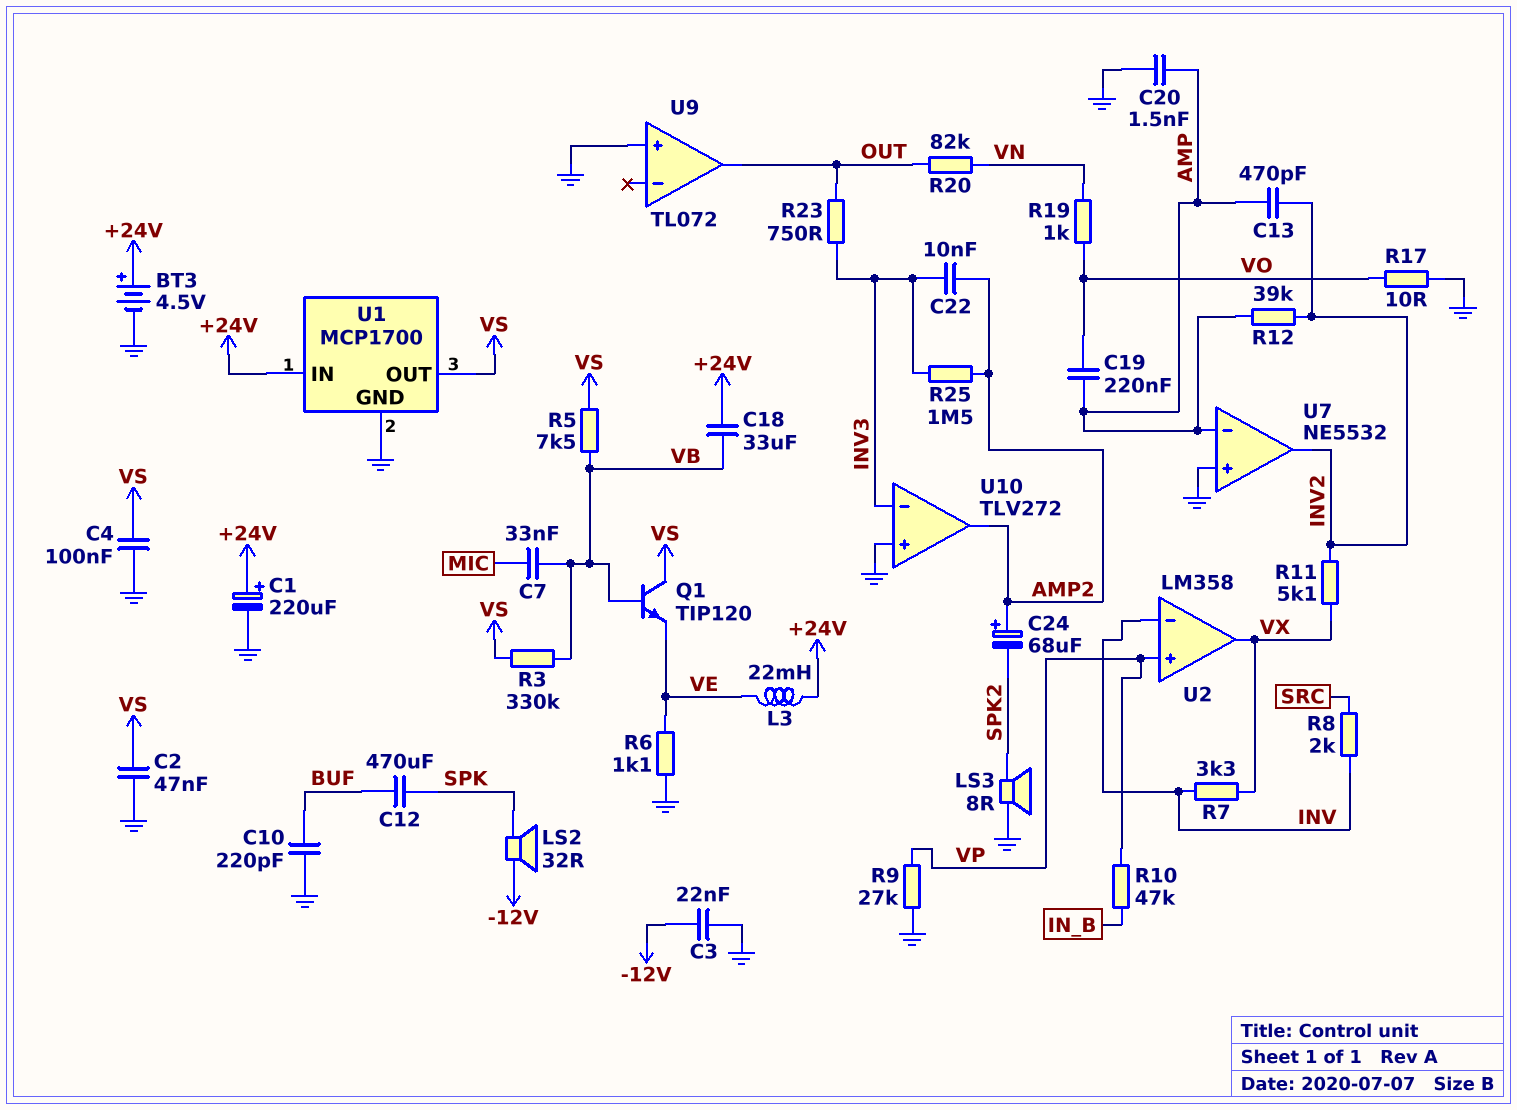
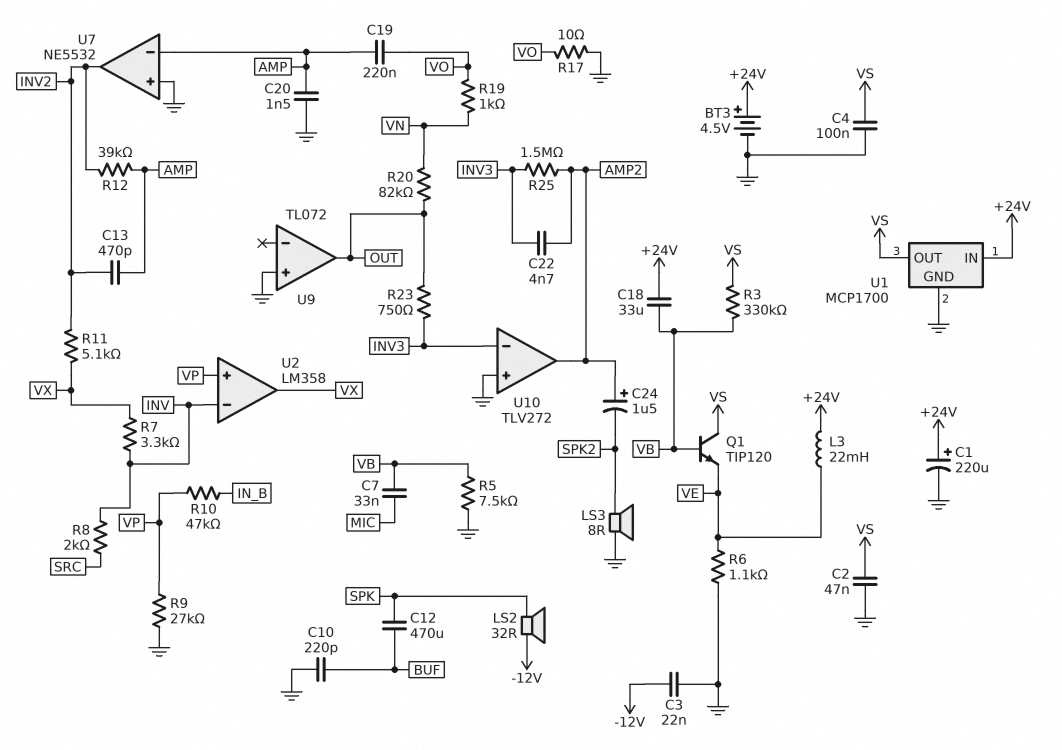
C22: 10nF (AMP2, INV3) -> 4.7nF (AMP2, INV3)
C24: 68uF (plus AMP2, minus SPK2) -> 1.5uF (plus AMP2, minus SPK2)
R5: 7.5k (VB, VS) -> 7.5k (GND, VB)

